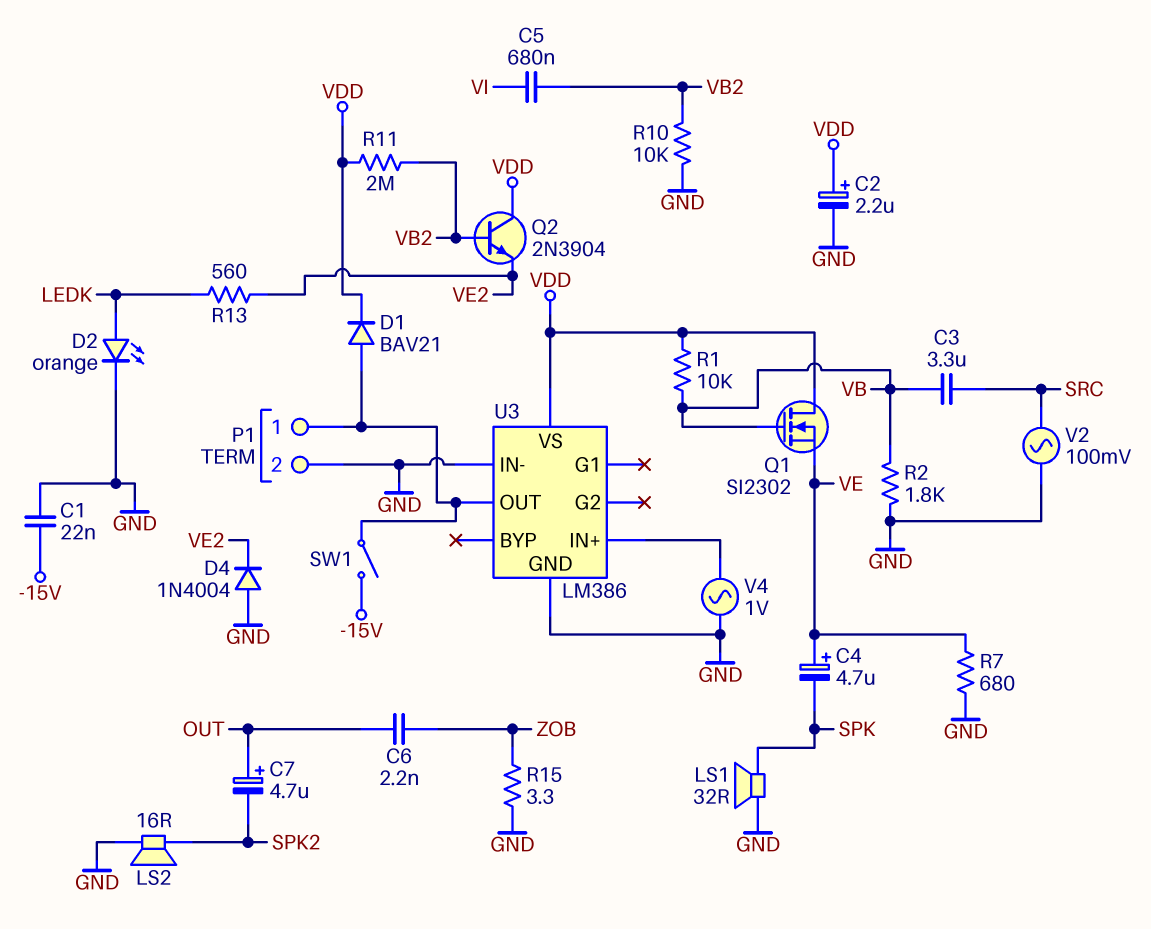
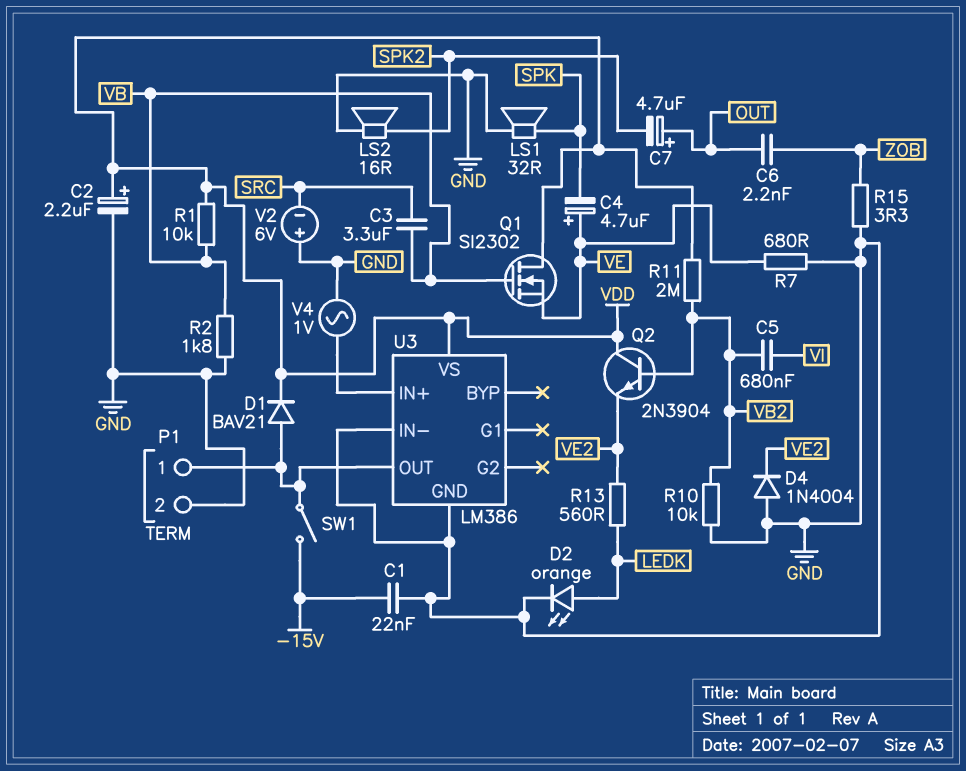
V2: AC 100mV (GND, SRC) -> 6V (plus GND, minus SRC)

